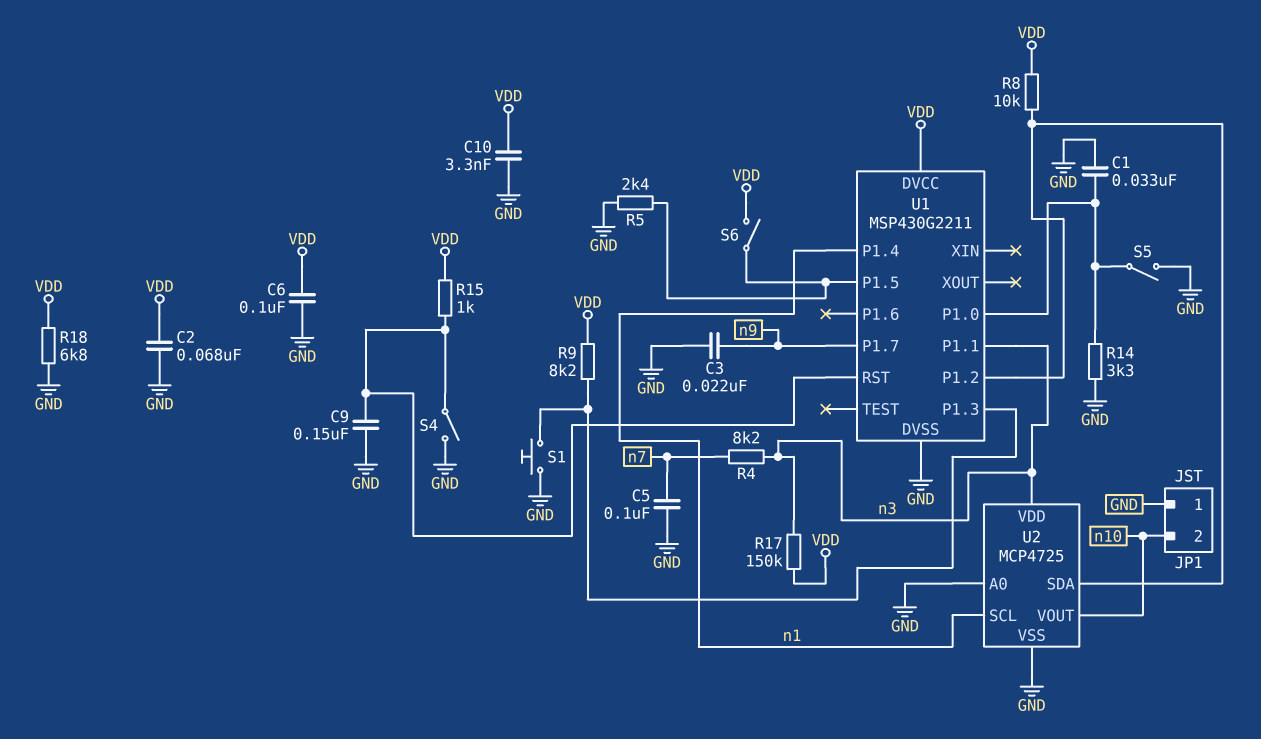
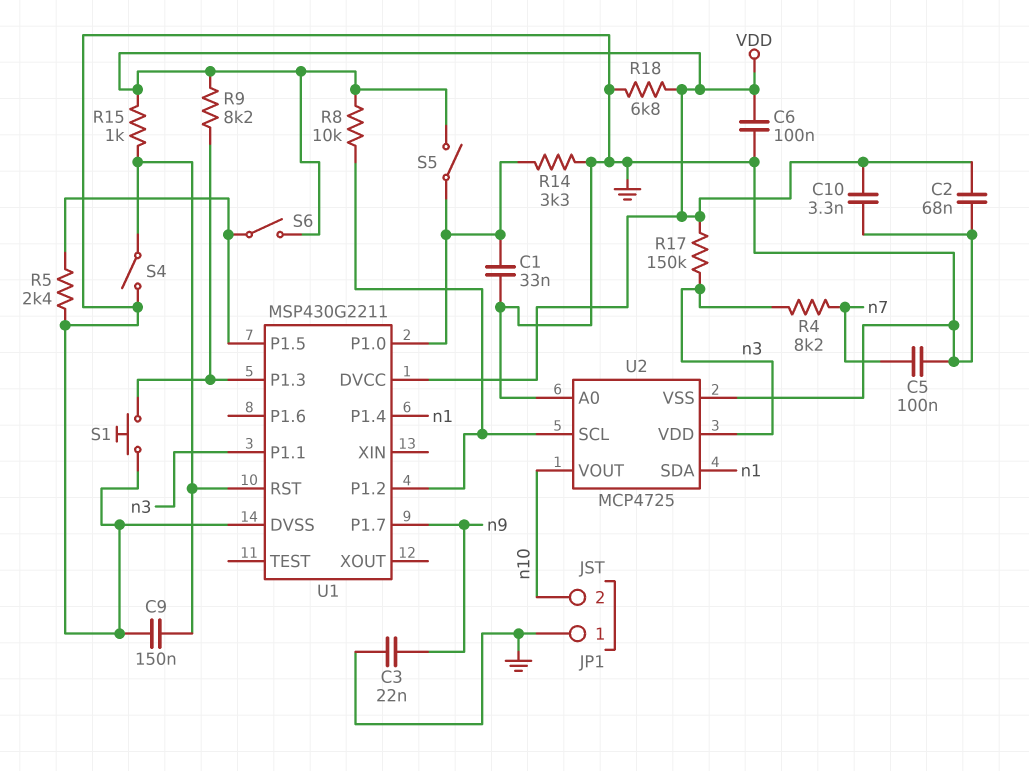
S5: switch (GND, U1/P1.0) -> switch (U1/P1.0, VDD)
U2 pin SCL: n1 -> U1/P1.2
U2 pin SDA: U1/P1.2 -> n1

